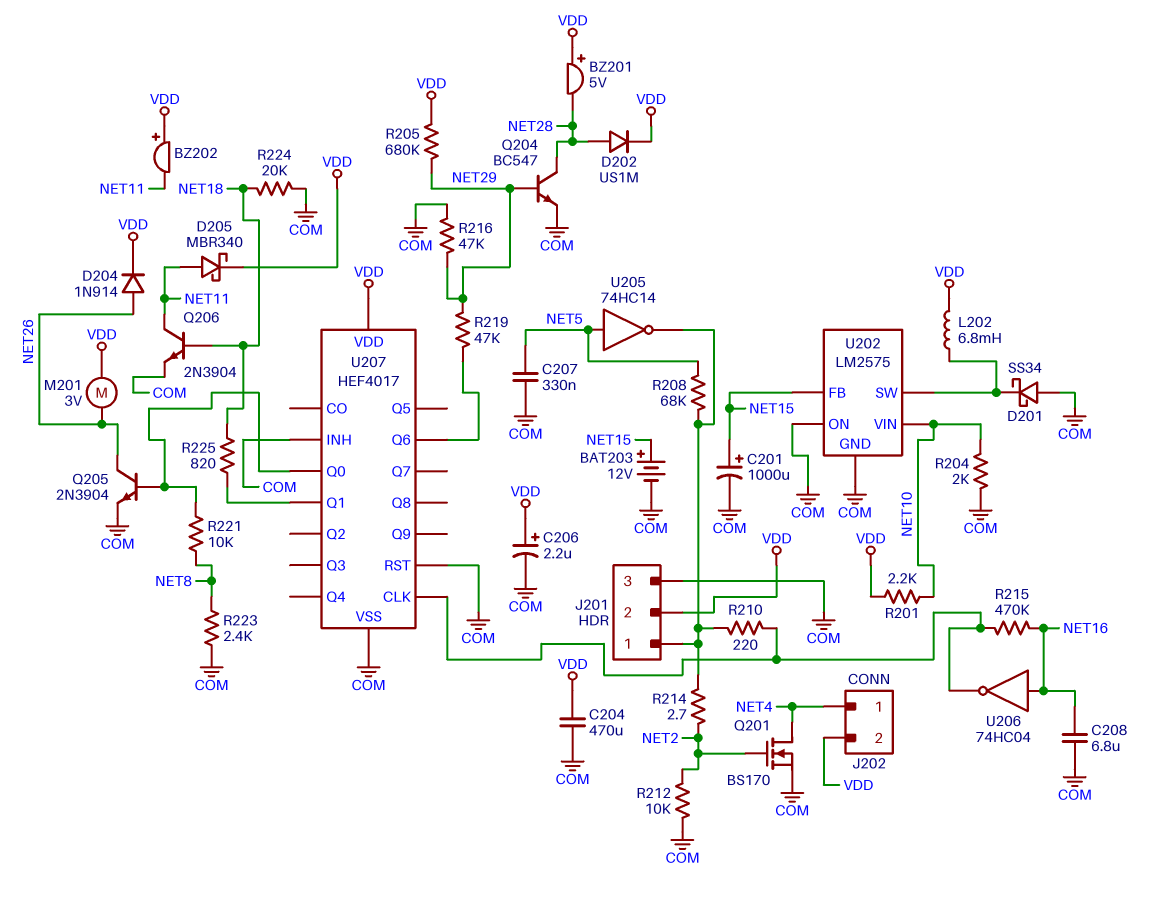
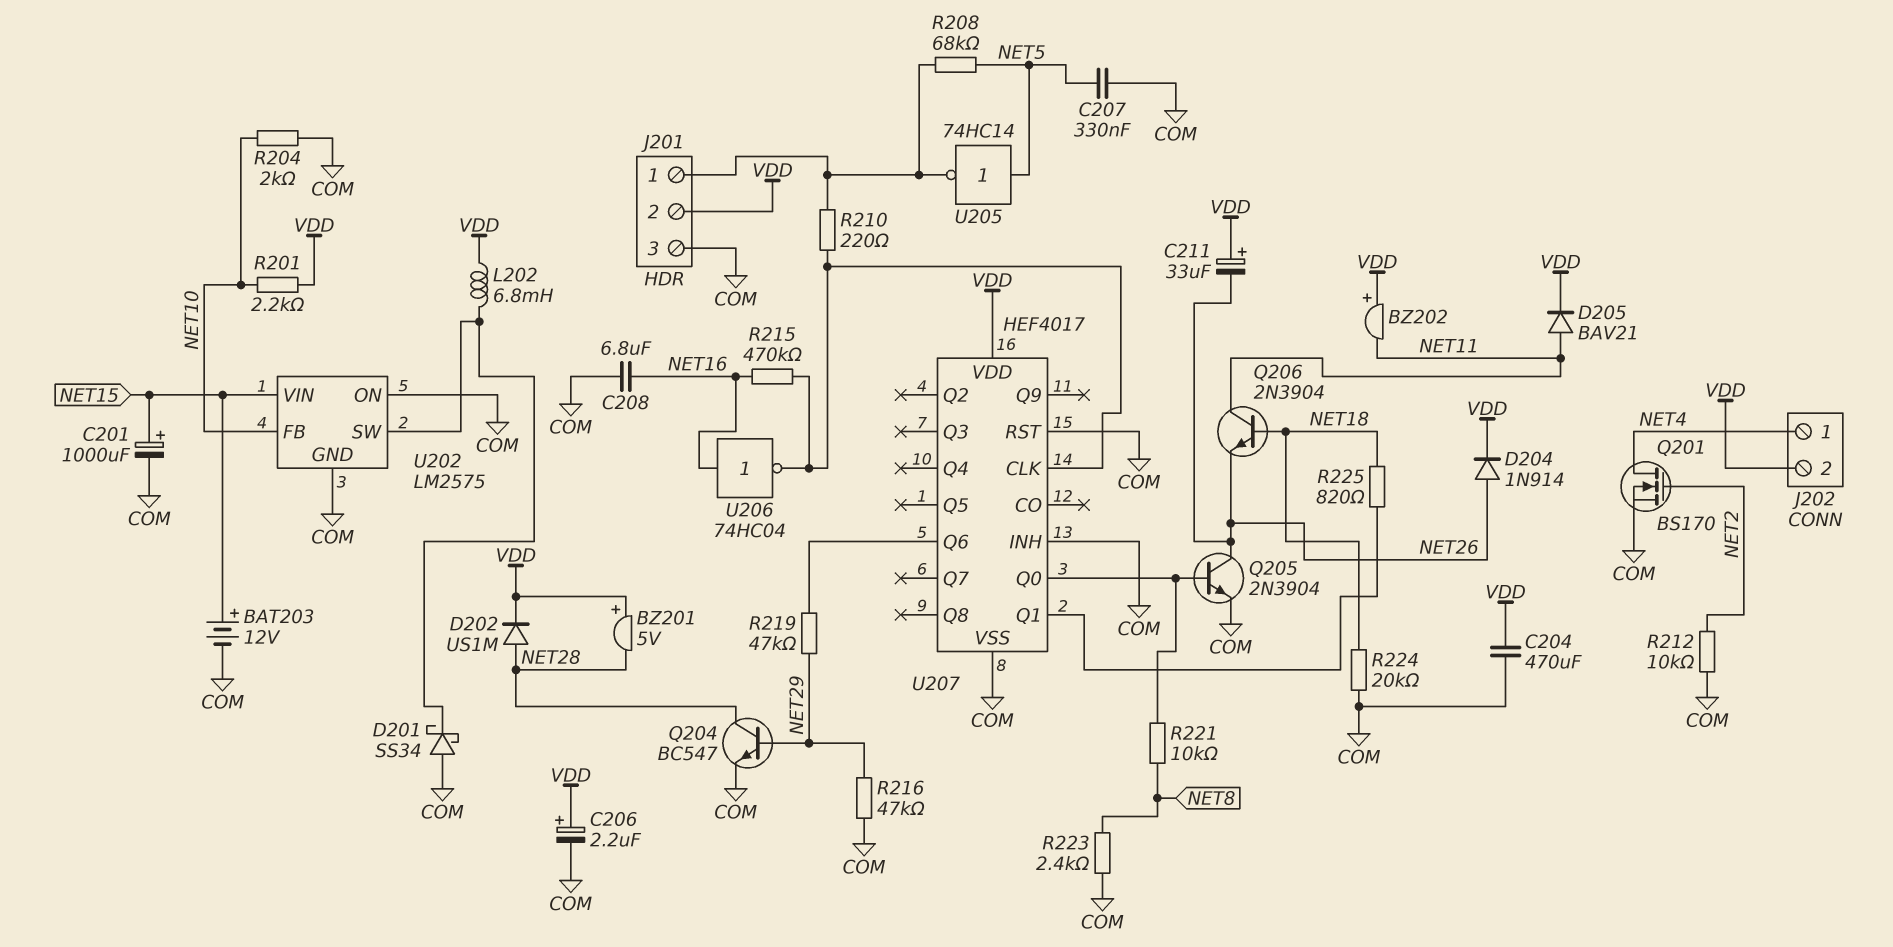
C211: none -> 33uF (plus VDD, minus NET26)
D205: schottky MBR340 (A NET11, K VDD) -> diode BAV21 (A NET11, K VDD)
M201: motor 3V (NET26, VDD) -> none
Q206: NPN 2N3904 (B NET18, C NET11, E COM) -> NPN 2N3904 (B NET18, C NET11, E NET26)
R205: 680k (NET29, VDD) -> none
R214: 2.7 (J201/1, NET2) -> none
U202 pin FB: NET15 -> NET10
U202 pin VIN: NET10 -> NET15

